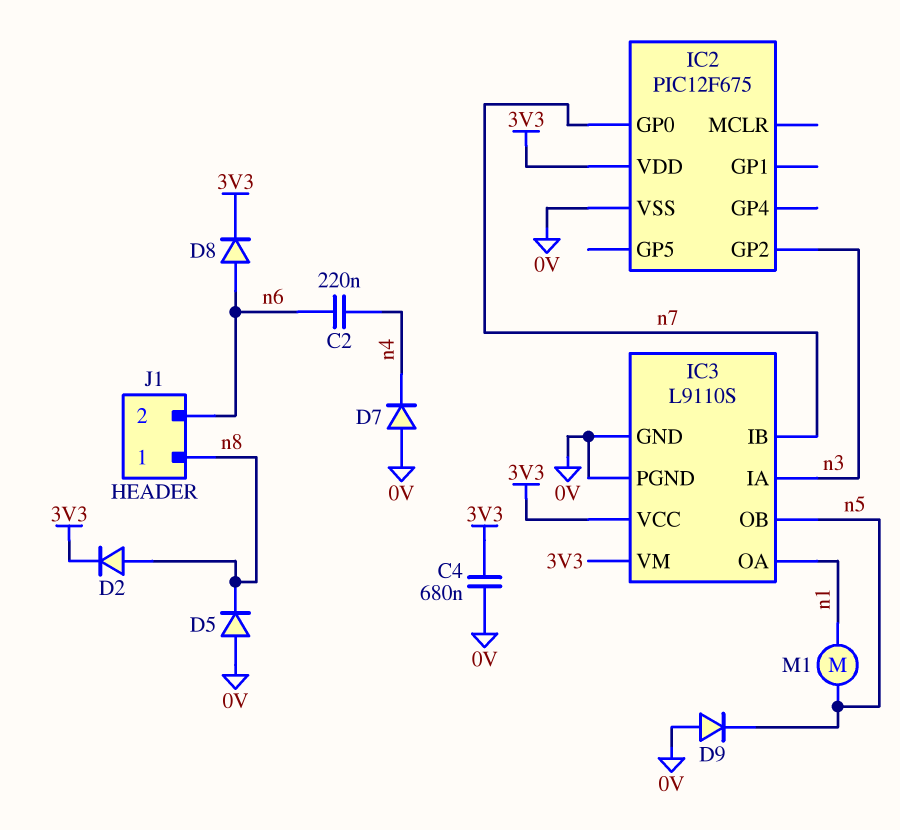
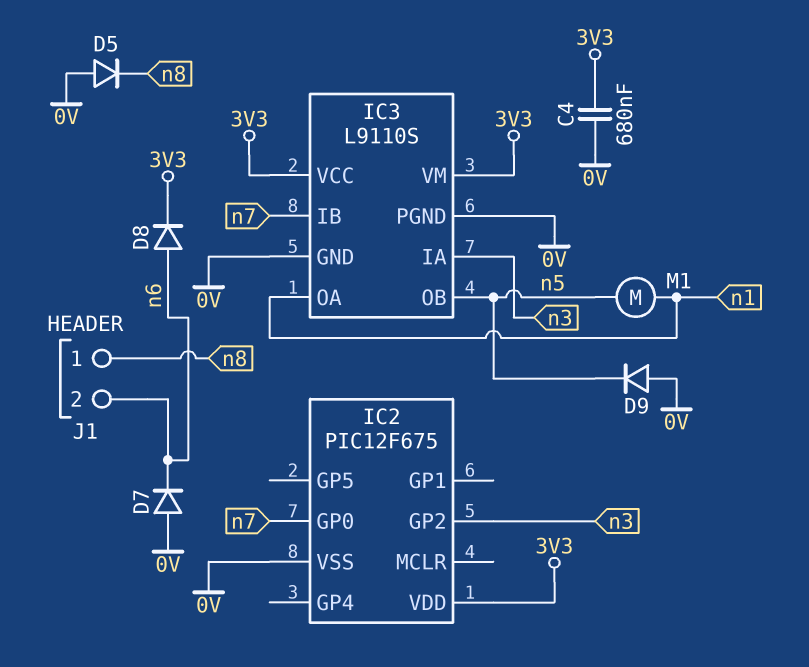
C2: 220nF (n4, n6) -> none
D2: diode (A n8, K 3V3) -> none
D7: diode (A 0V, K n4) -> diode (A 0V, K n6)

